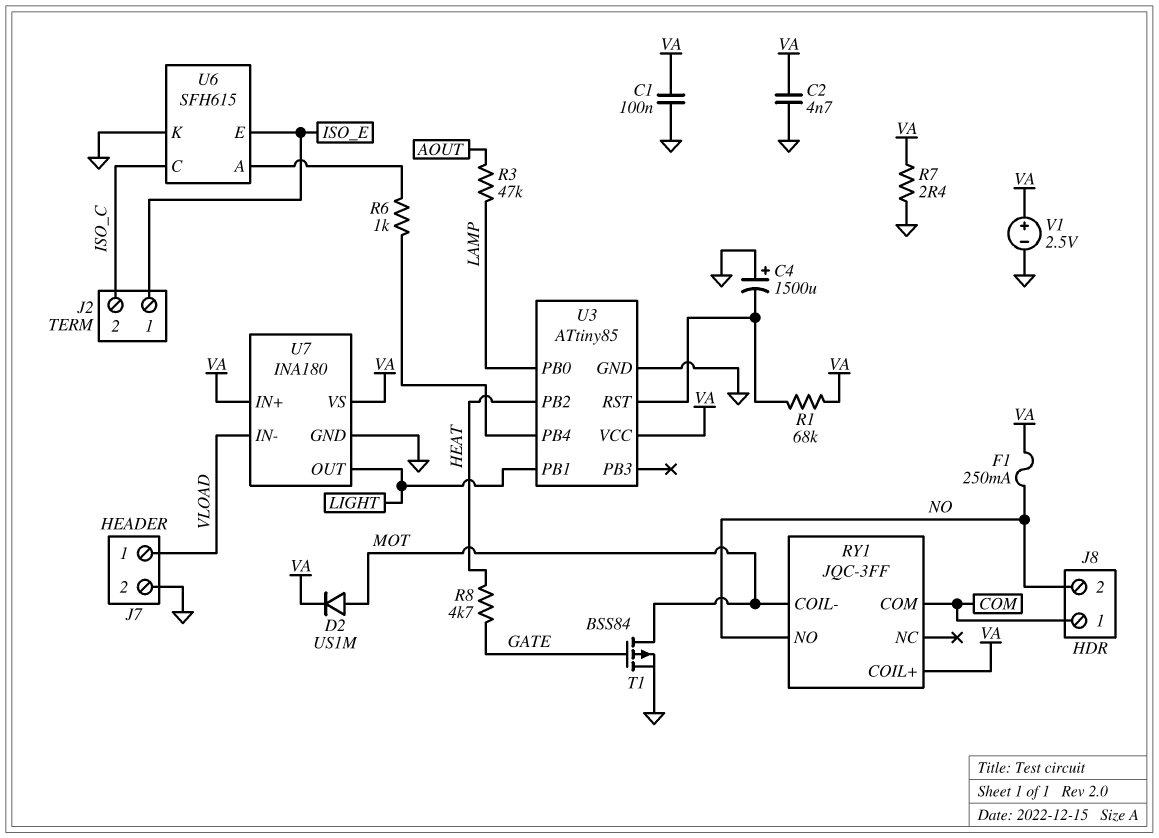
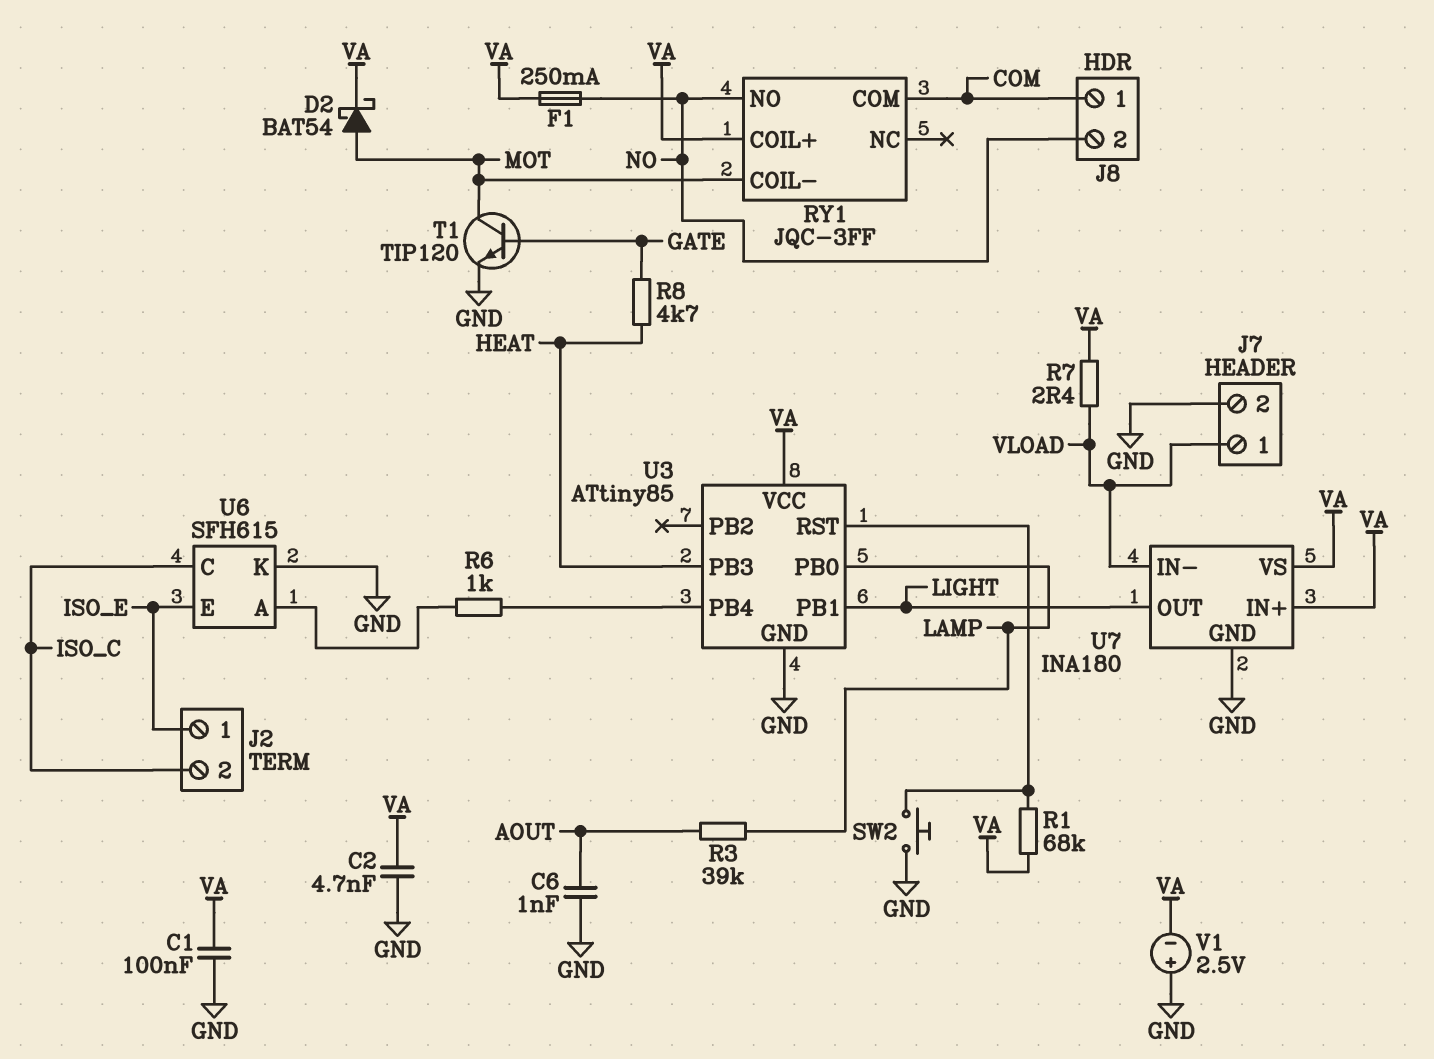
C4: 1500uF (plus GND, minus U3/RST) -> none
C6: none -> 1nF (AOUT, GND)
D2: diode US1M (A MOT, K VA) -> schottky BAT54 (A MOT, K VA)
R3: 47k (AOUT, LAMP) -> 39k (AOUT, LAMP)
R7: 2.4 (GND, VA) -> 2.4 (VA, VLOAD)
SW2: none -> button (GND, U3/RST)
T1: PMOS BSS84 (G GATE, D MOT, S GND) -> NPN TIP120 (B GATE, C MOT, E GND)
U3 pin PB2: HEAT -> none
U3 pin PB3: none -> HEAT
V1: 2.5V (plus VA, minus GND) -> 2.5V (plus GND, minus VA)

